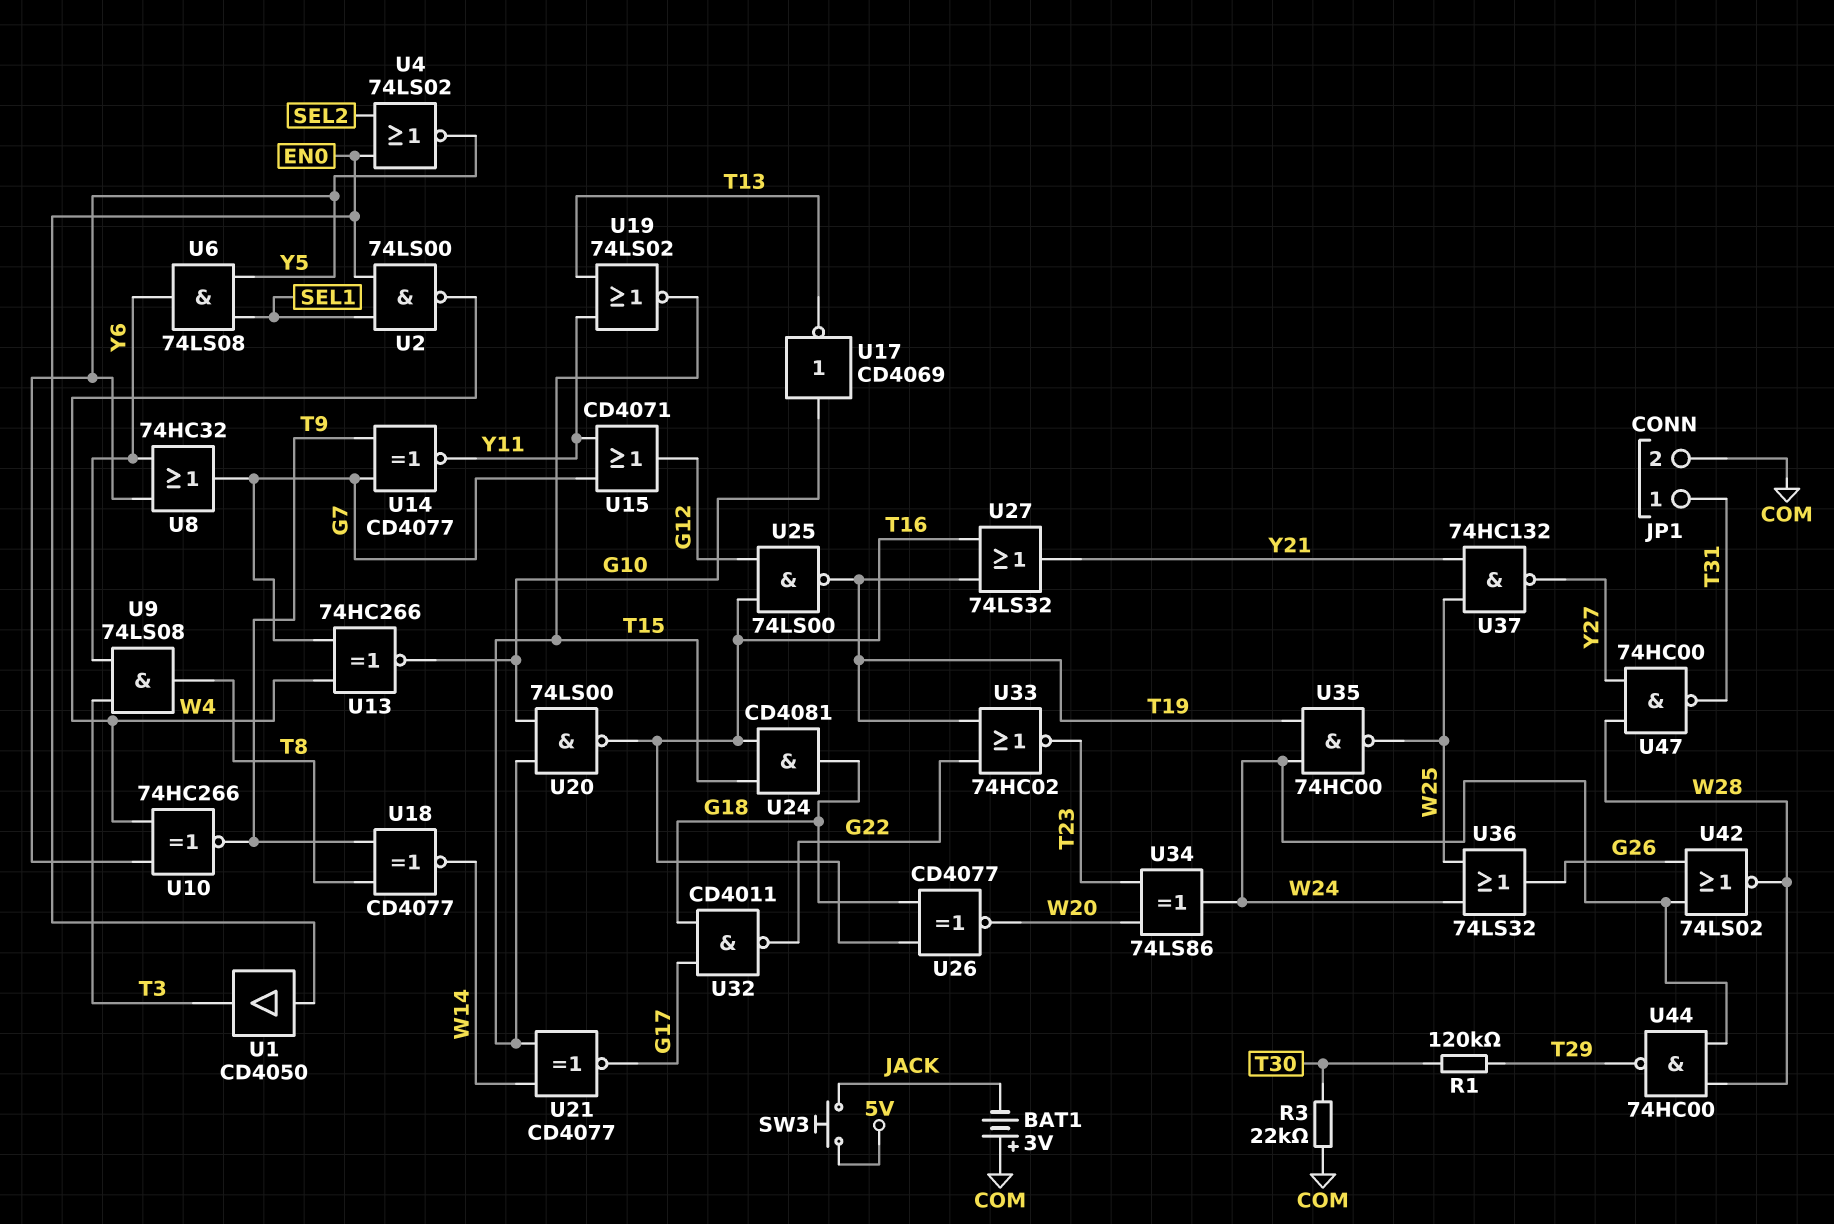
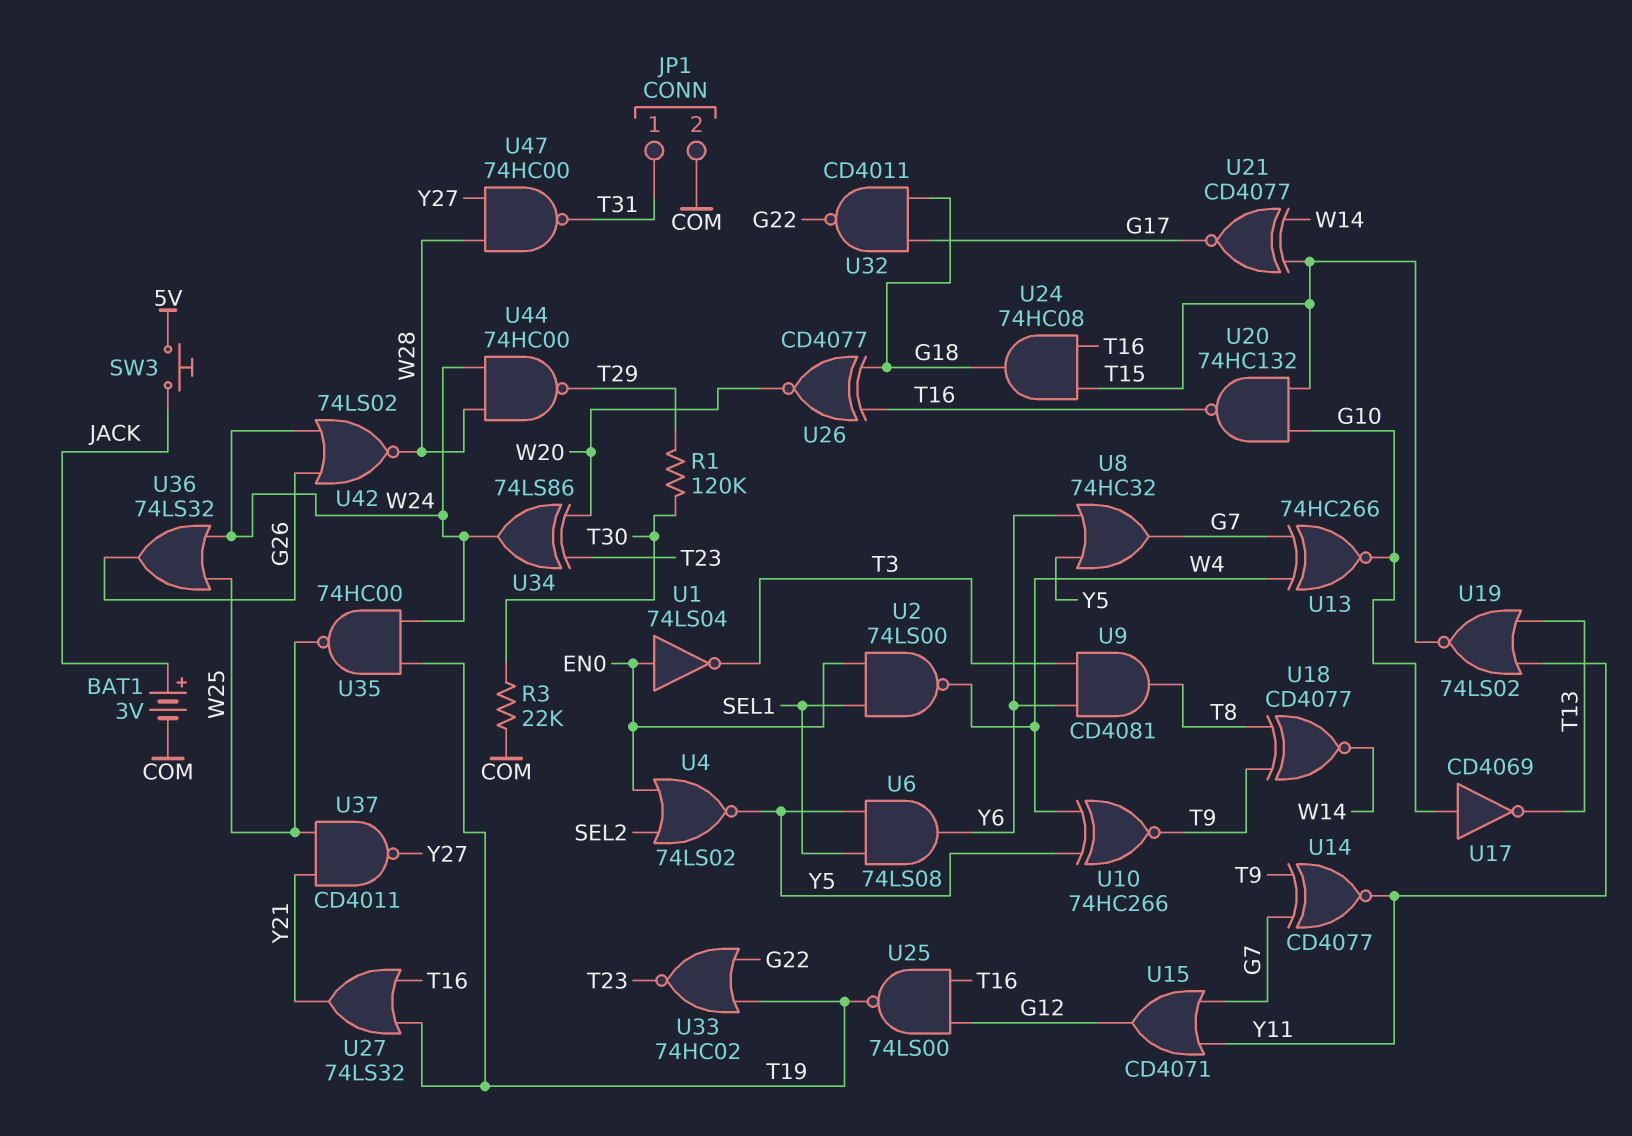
BAT1: 3V (plus COM, minus JACK) -> 3V (plus JACK, minus COM)
U1: buffer CD4050 (in EN0, out T3) -> NOT 74LS04 (in EN0, out T3)
U9: AND 74LS08 (in T3, in Y6, out T8) -> AND CD4081 (in T3, in Y6, out T8)
U20: NAND 74LS00 (in G10, in T15, out T16) -> NAND 74HC132 (in G10, in T15, out T16)
U24: AND CD4081 (in T15, in T16, out G18) -> AND 74HC08 (in T15, in T16, out G18)
U37: NAND 74HC132 (in W25, in Y21, out Y27) -> NAND CD4011 (in W25, in Y21, out Y27)

